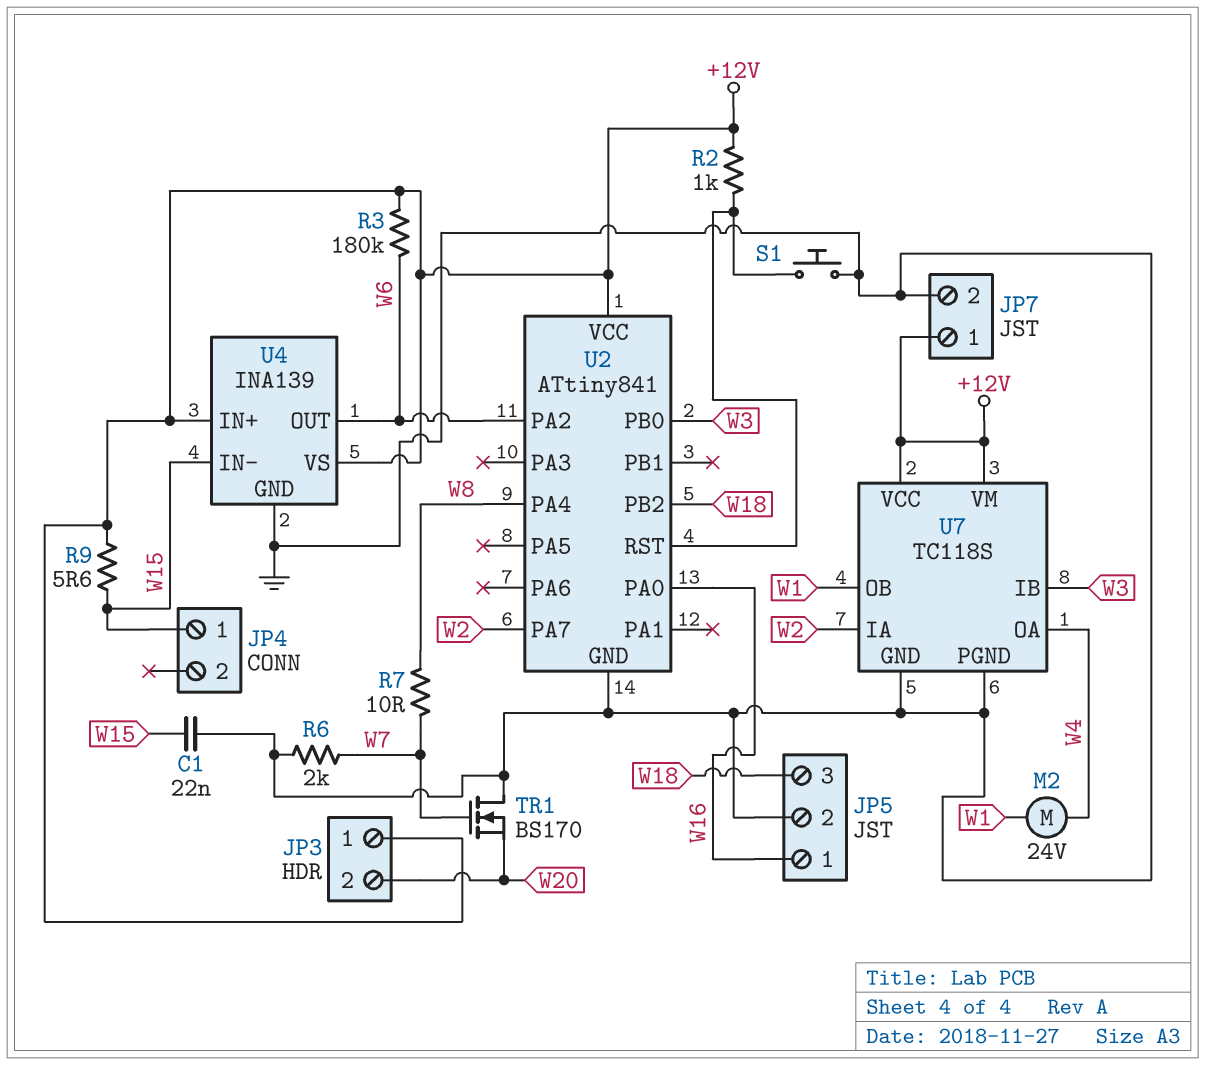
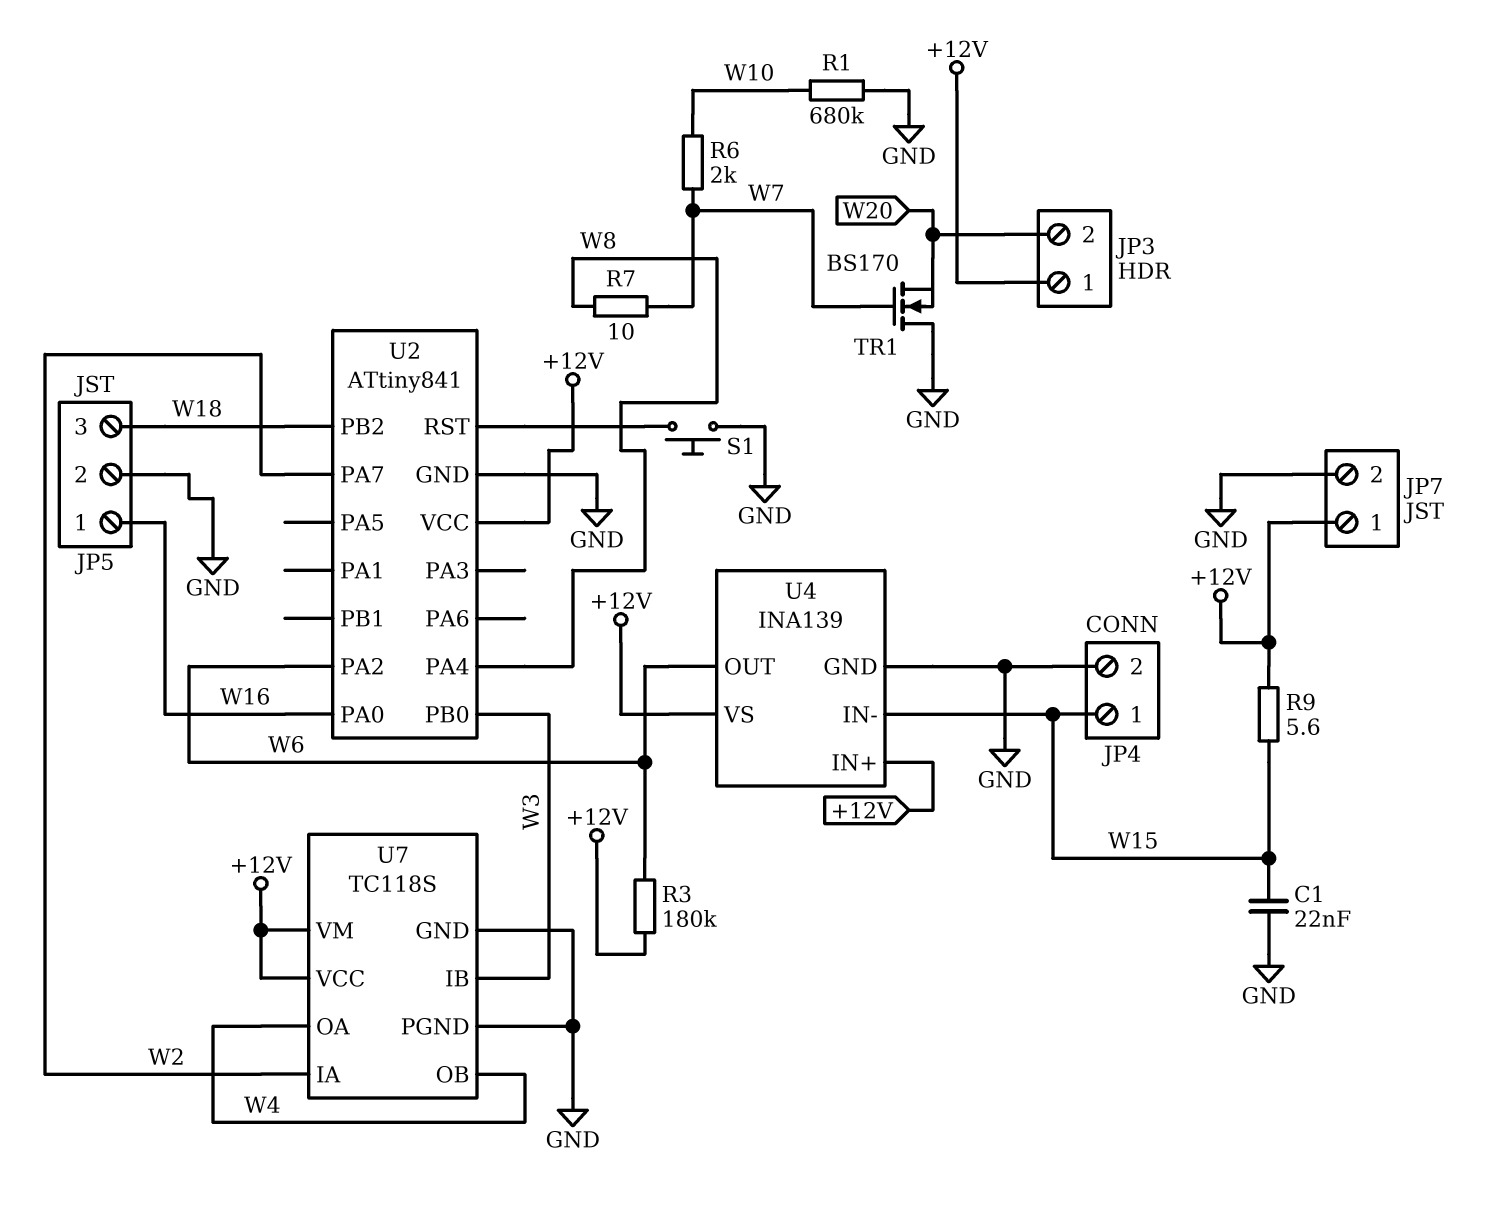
JP4 pin 2: none -> GND
M2: motor 24V (W1, W4) -> none
R1: none -> 680k (GND, W10)
R2: 1k (+12V, U2/RST) -> none
R6: 2k (GND, W7) -> 2k (W7, W10)
U7 pin OB: W1 -> W4

